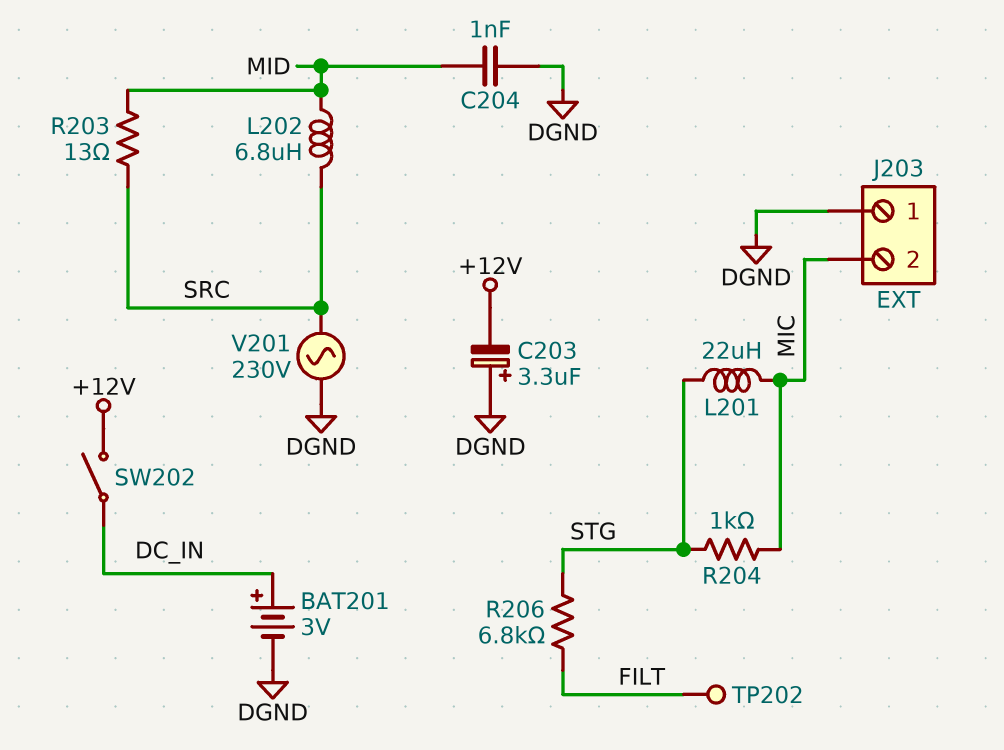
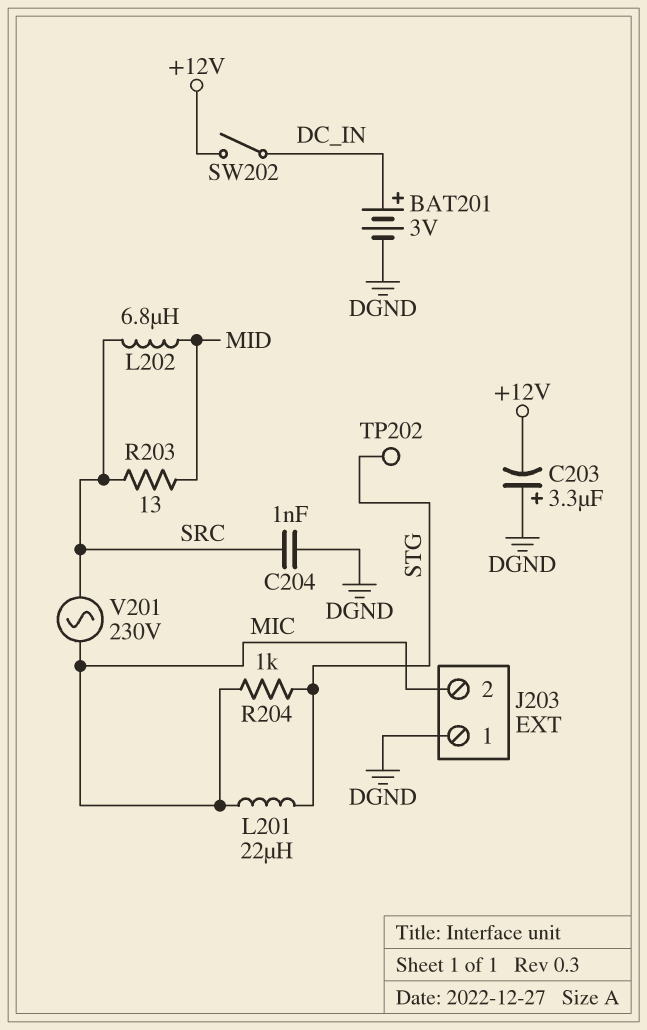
C204: 1nF (DGND, MID) -> 1nF (DGND, SRC)
R206: 6.8k (FILT, STG) -> none
TP202: test point (FILT) -> test point (STG)
V201: AC 230V (DGND, SRC) -> AC 230V (MIC, SRC)

